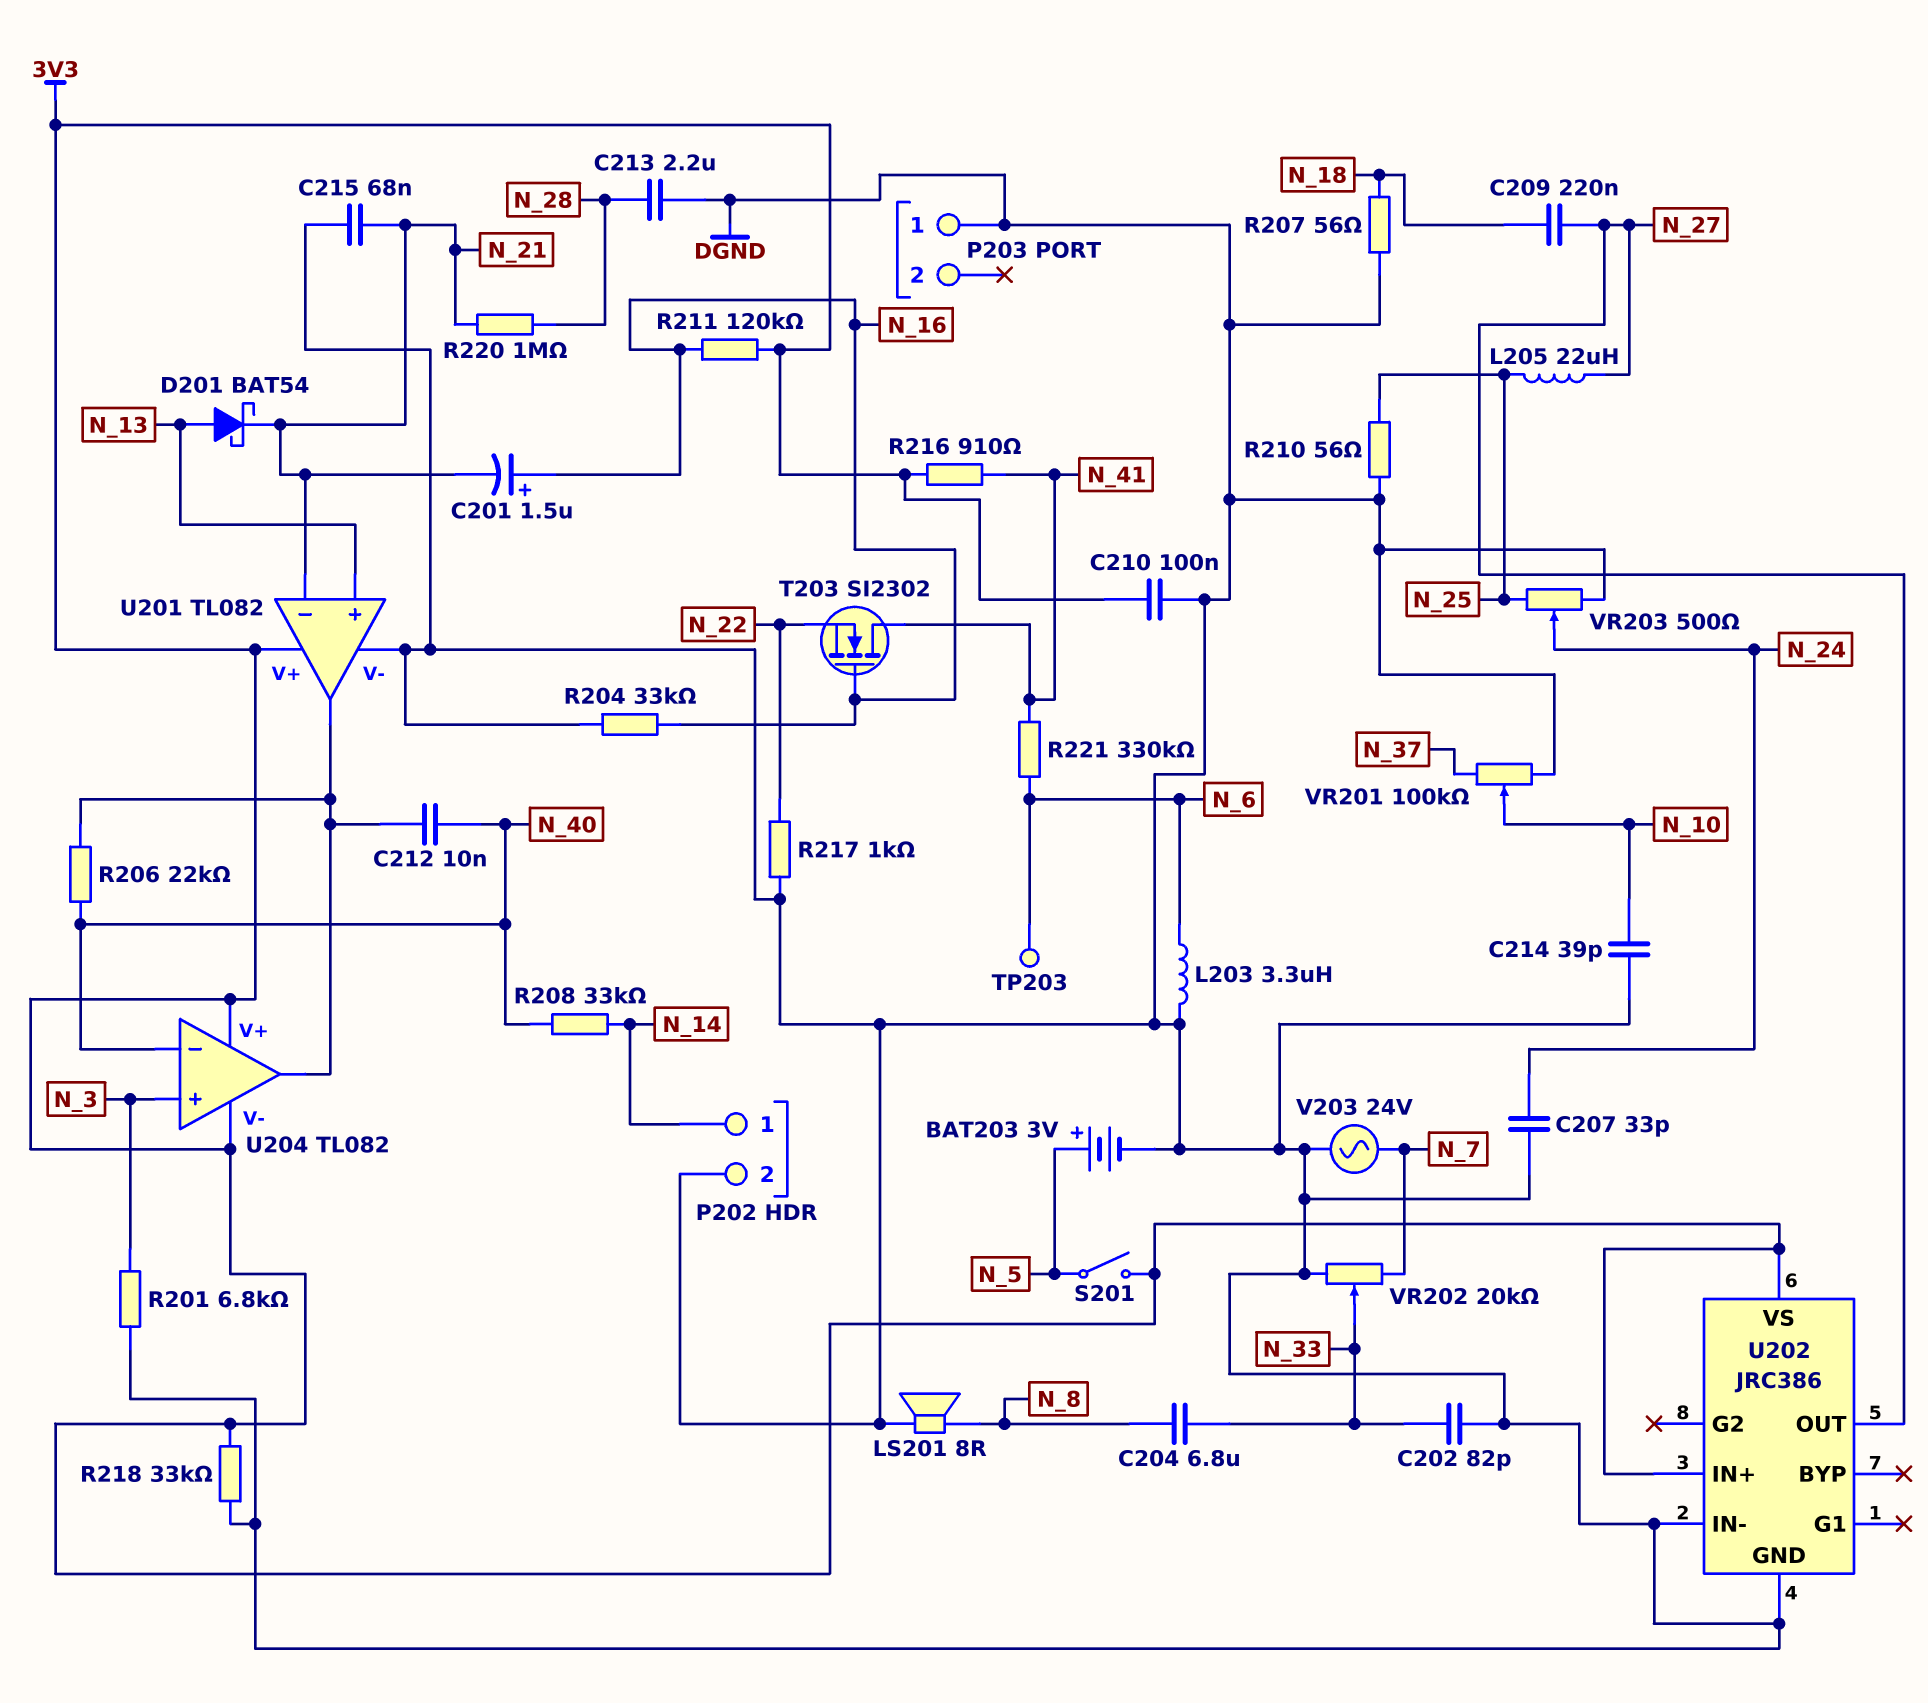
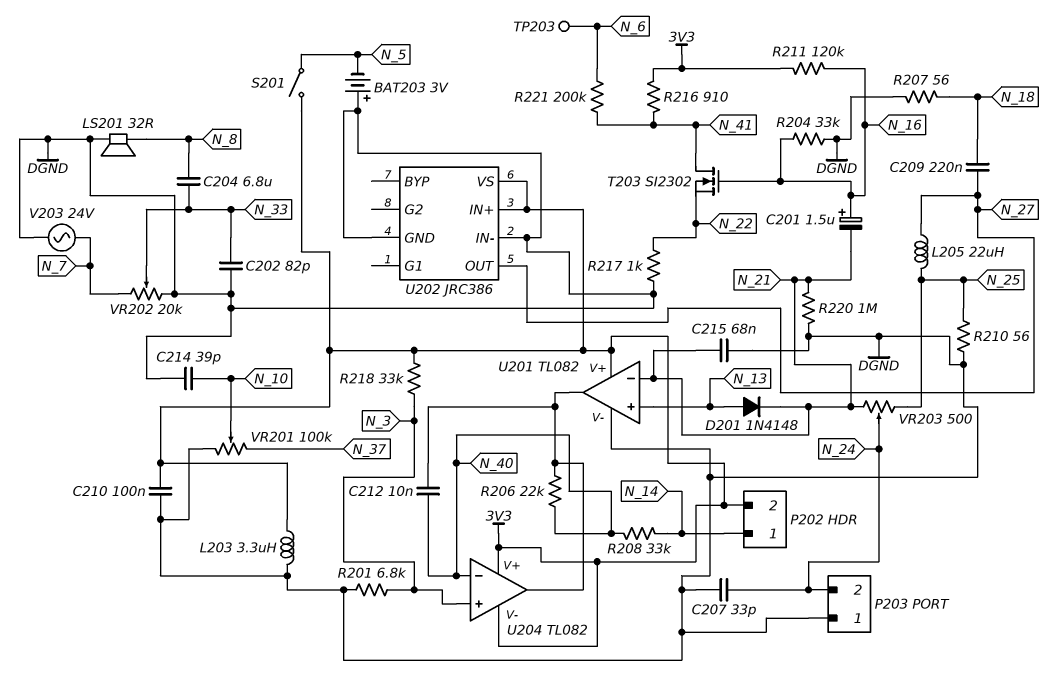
BAT203: 3V (plus N_5, minus DGND) -> 3V (plus DGND, minus N_5)
C213: 2.2uF (DGND, N_28) -> none
D201: schottky BAT54 (A N_13, K N_21) -> diode 1N4148 (A N_13, K N_21)
L203: 3.3uH (DGND, N_6) -> 3.3uH (3V3, DGND)
LS201: speaker 8R (DGND, N_8) -> speaker 32R (DGND, N_8)
P202 pin 2: DGND -> 3V3
P203 pin 2: none -> N_24
R218: 33k (3V3, DGND) -> 33k (3V3, N_3)
R220: 1M (N_21, N_28) -> 1M (DGND, N_21)
R221: 330k (N_6, N_41) -> 200k (N_6, N_41)
VR203: 500 (DGND, N_25, wiper N_24) -> 500 (N_21, N_25, wiper N_24)

